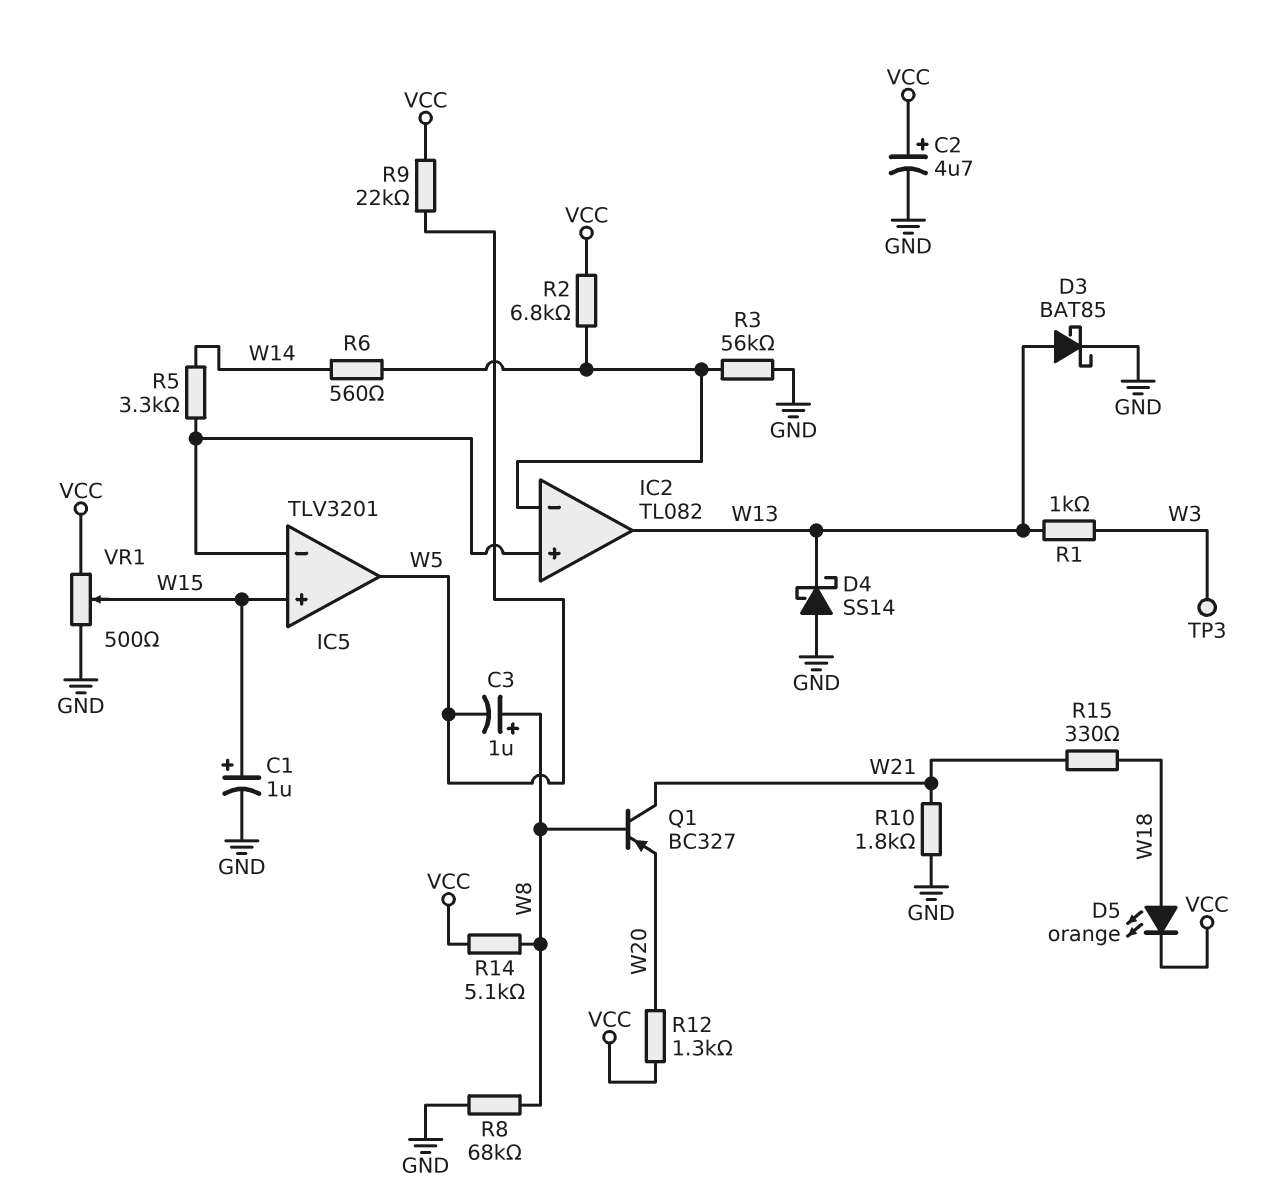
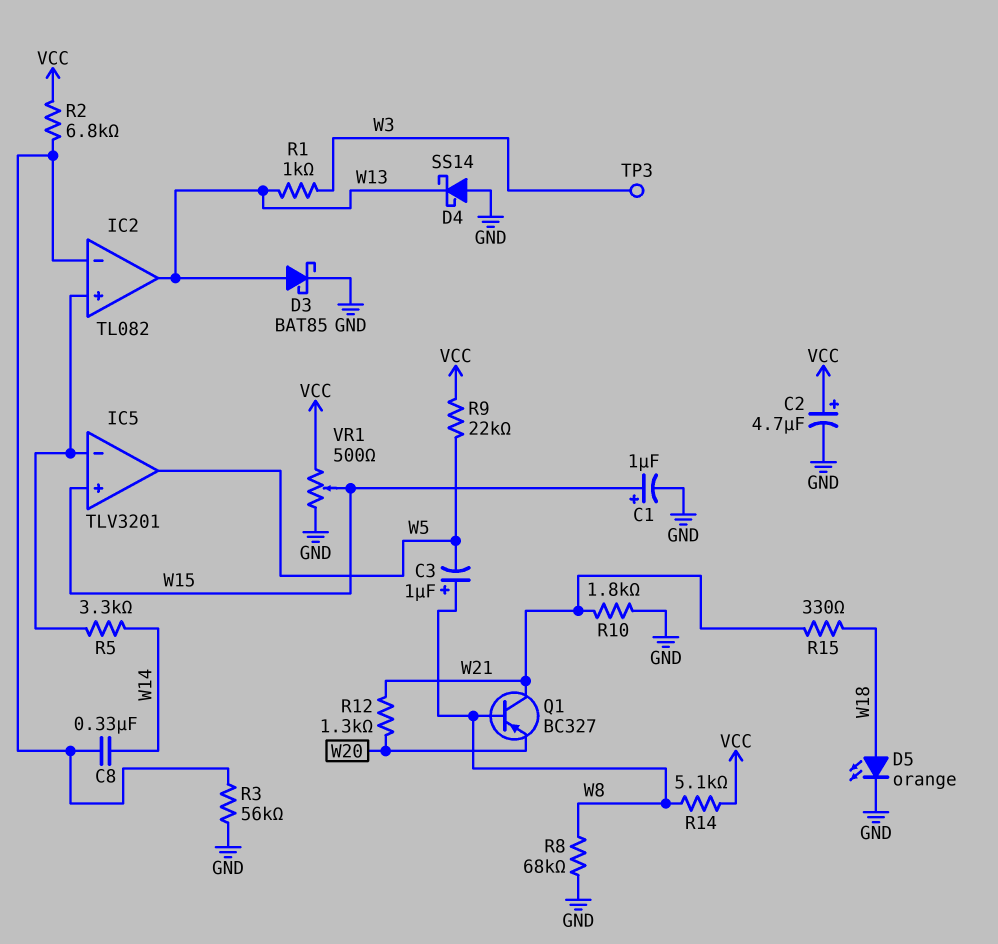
C8: none -> 330nF (IC2/in-, W14)
D5: LED orange (A W18, K VCC) -> LED orange (A W18, K GND)
R6: 560 (IC2/in-, W14) -> none
R12: 1.3k (VCC, W20) -> 1.3k (W20, W21)

